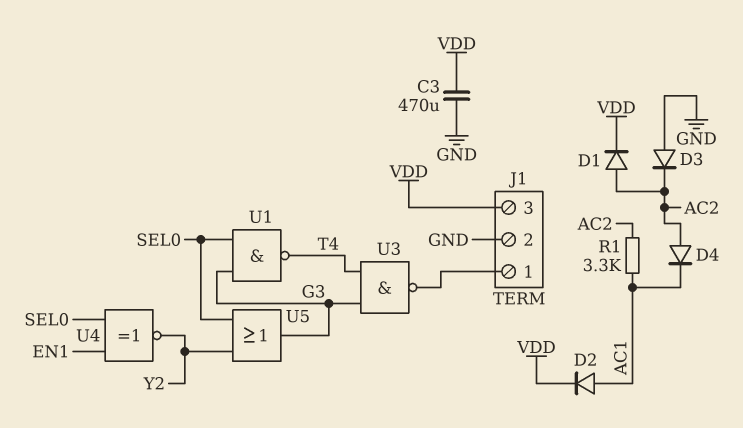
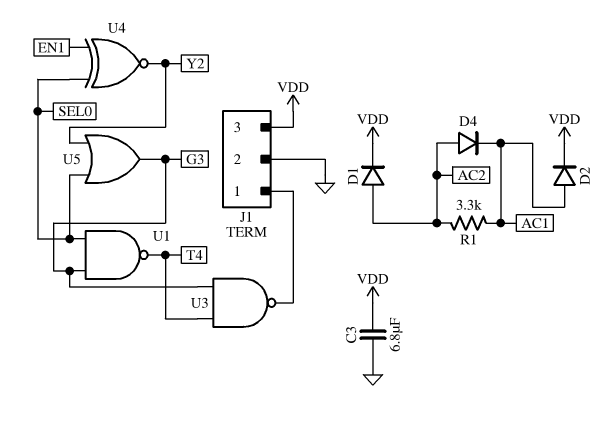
C3: 470uF (GND, VDD) -> 6.8uF (GND, VDD)
D3: diode (A GND, K AC2) -> none

